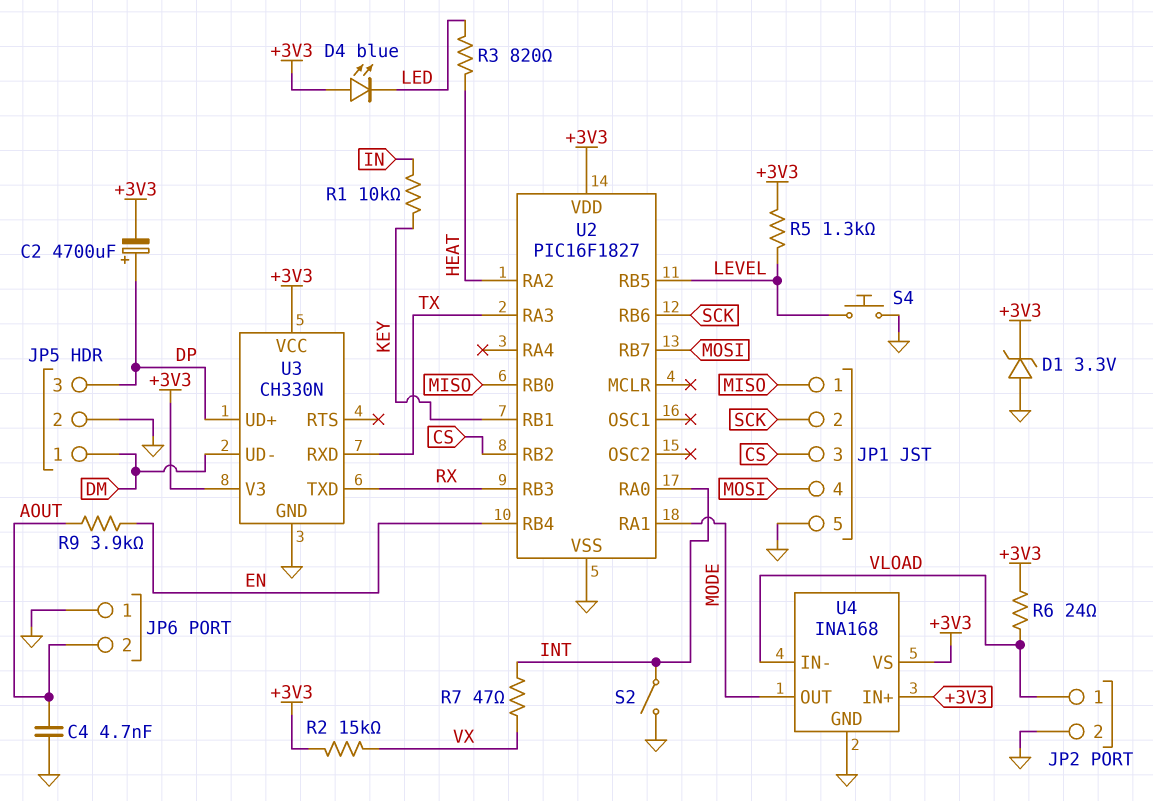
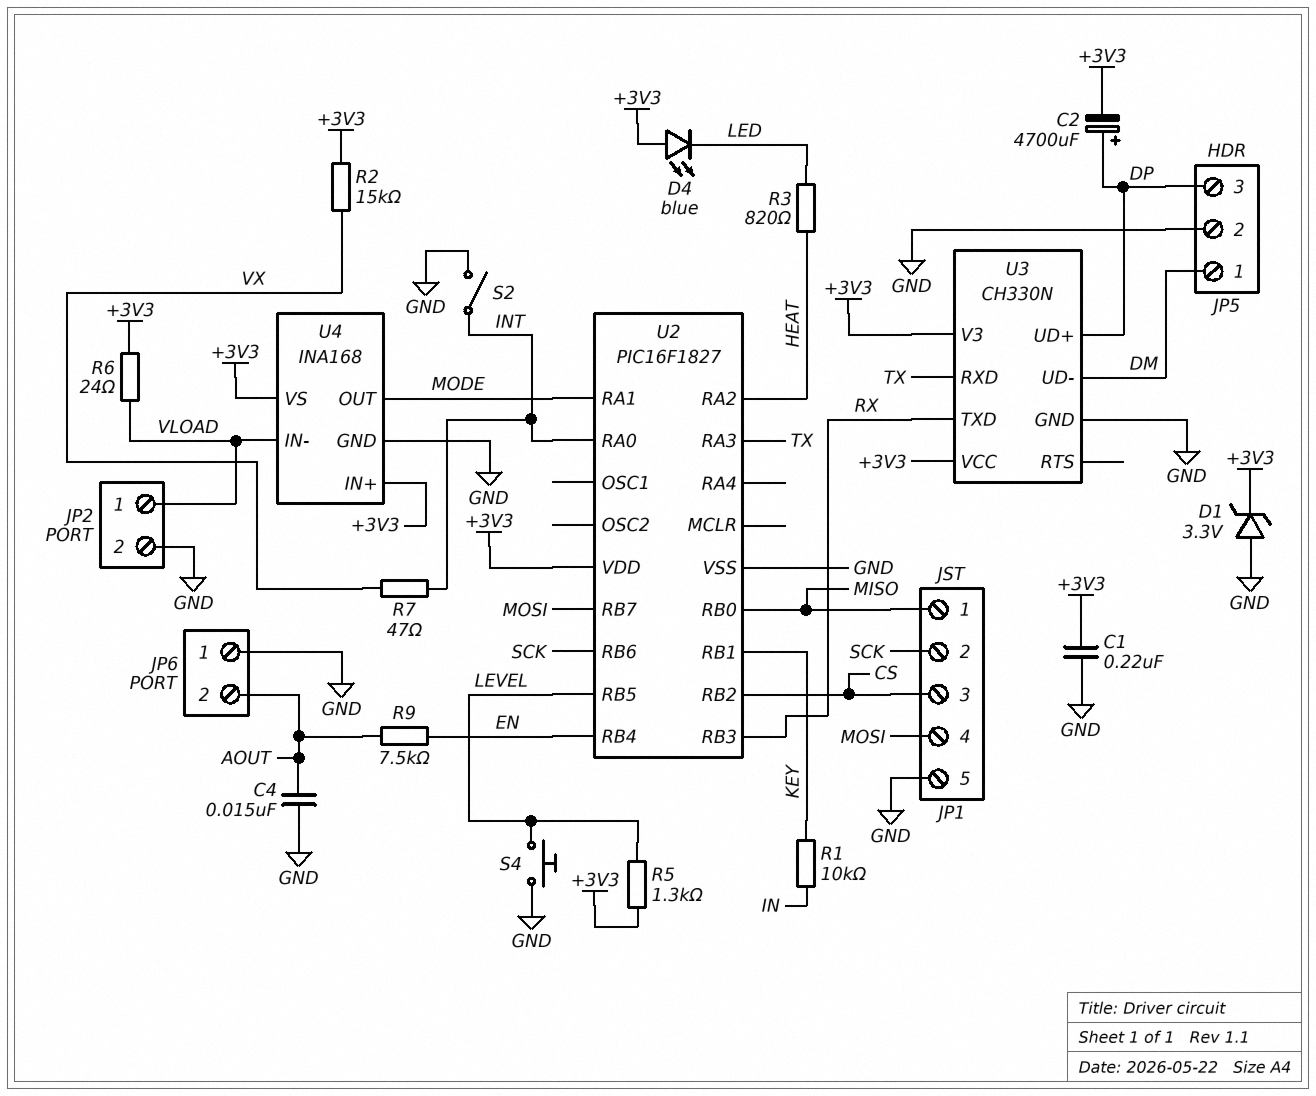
C1: none -> 220nF (+3V3, GND)
C4: 4.7nF (AOUT, GND) -> 15nF (AOUT, GND)
R9: 3.9k (AOUT, EN) -> 7.5k (AOUT, EN)

